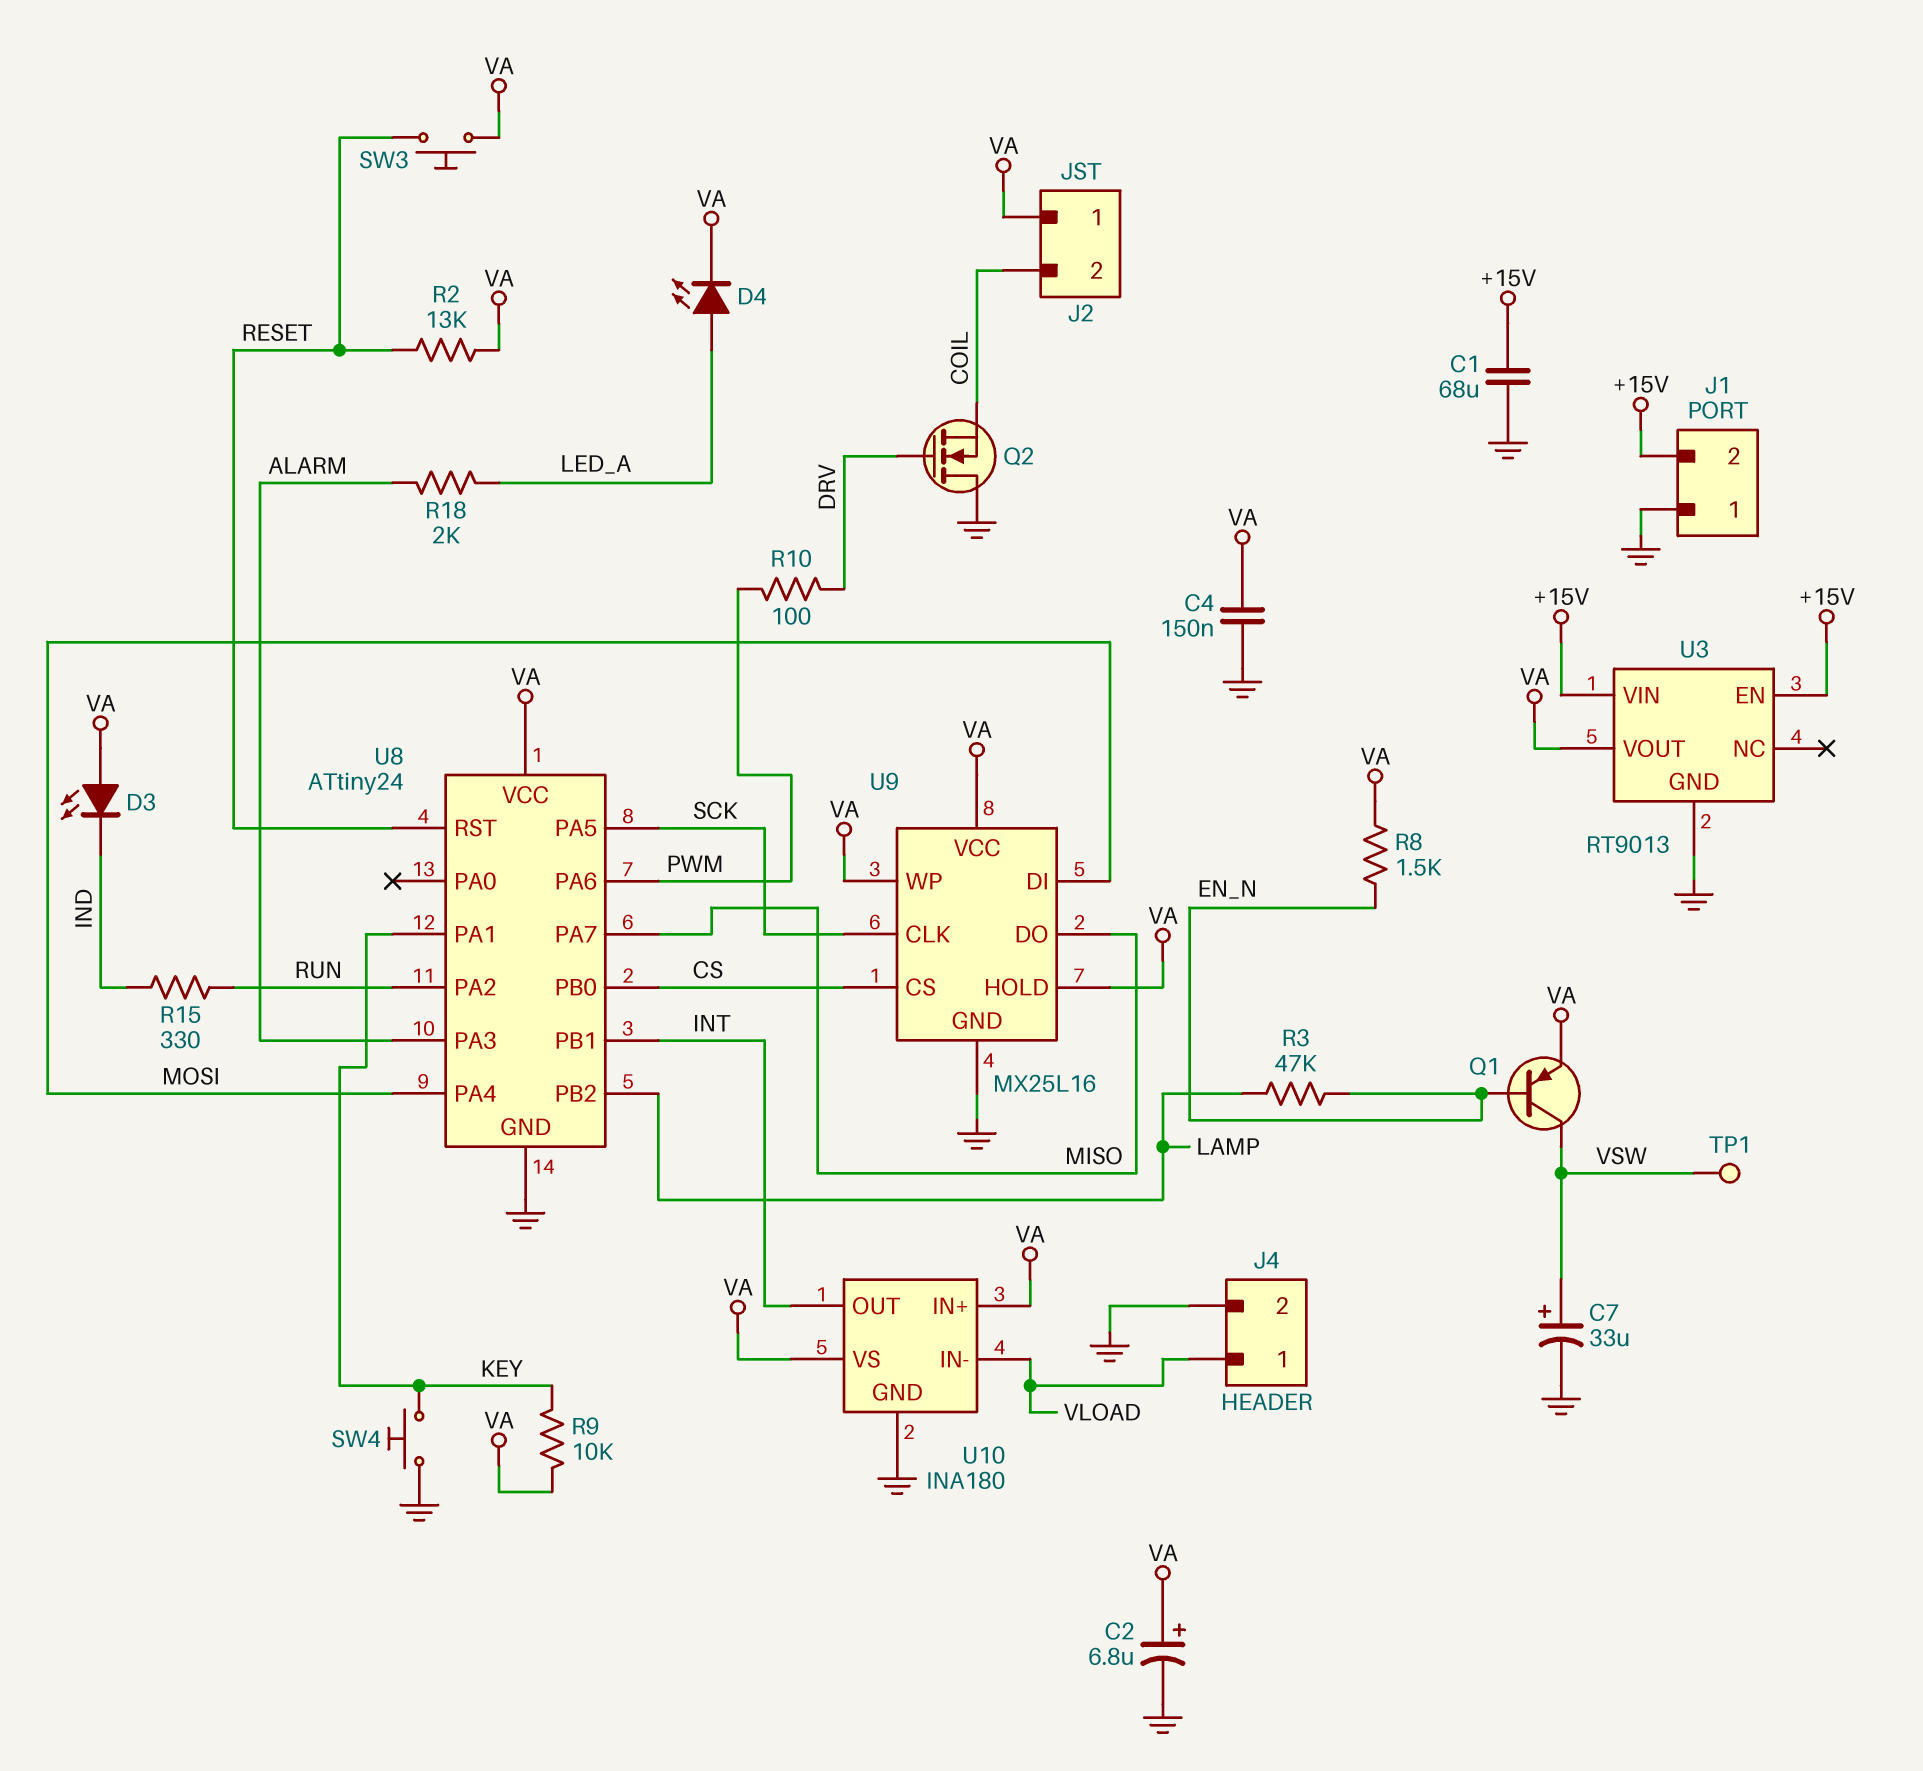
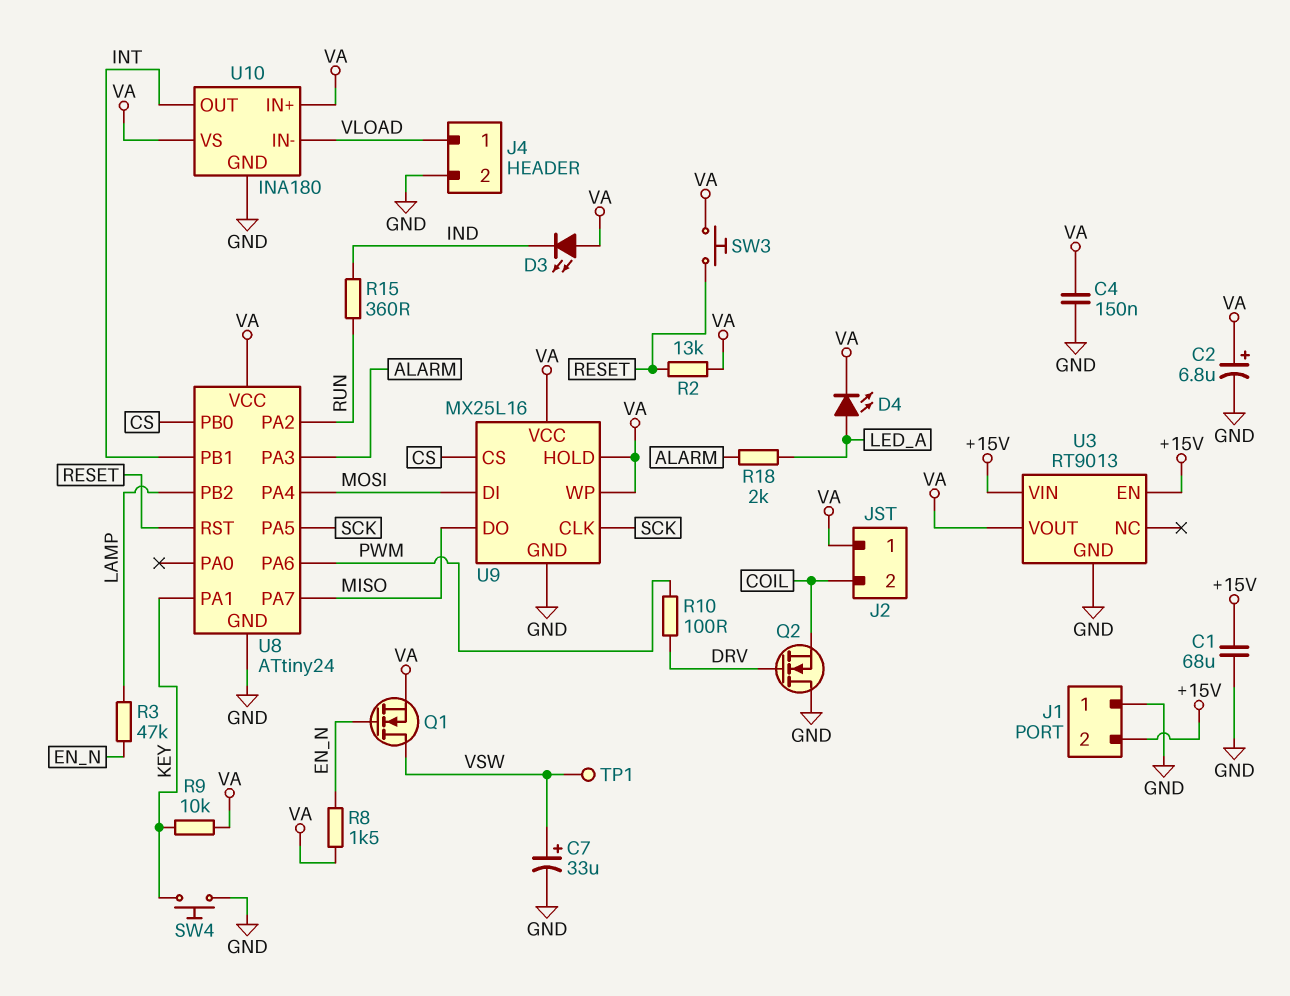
Q1: PNP (B EN_N, C VSW, E VA) -> NMOS (G EN_N, D VSW, S VA)
R15: 330 (IND, RUN) -> 360 (IND, RUN)

